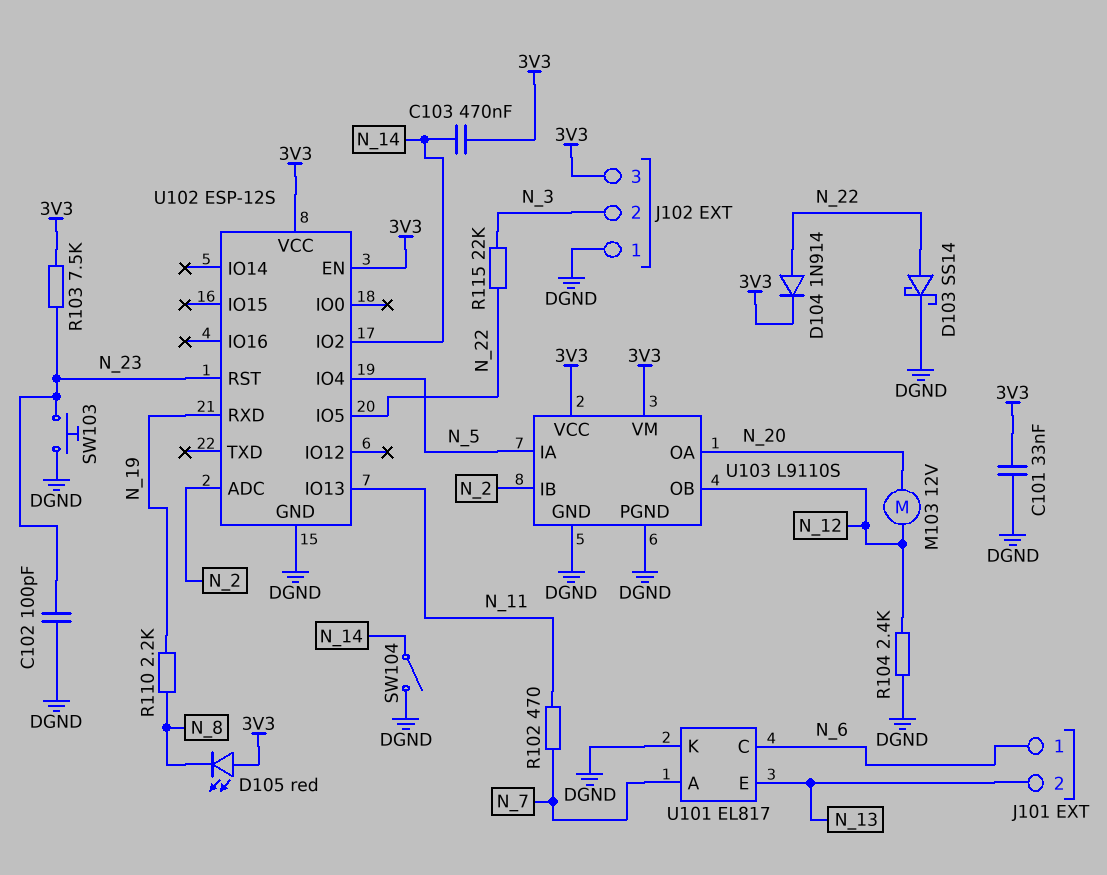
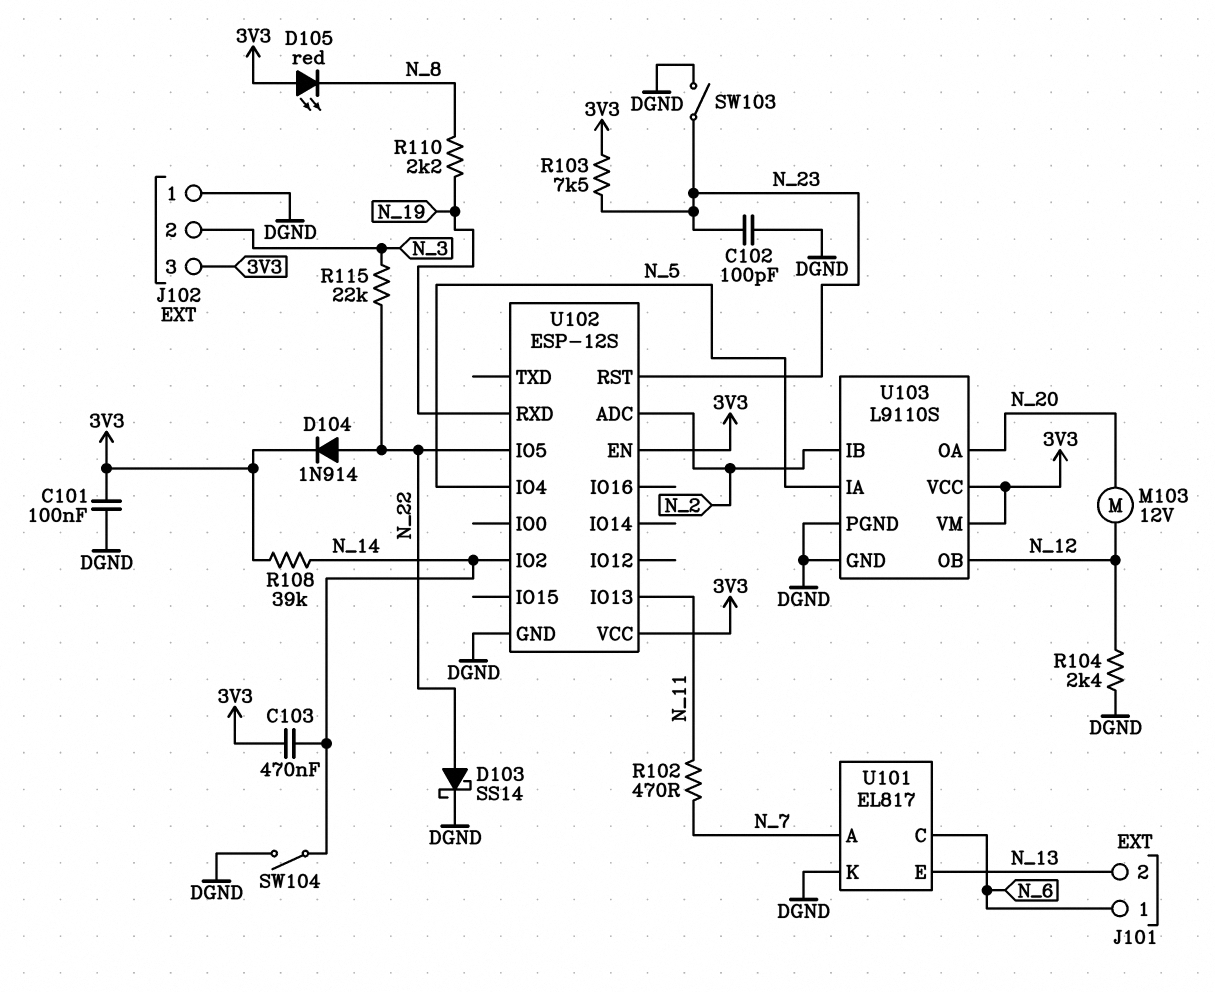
C101: 33nF (3V3, DGND) -> 100nF (3V3, DGND)
R108: none -> 39k (3V3, N_14)
SW103: button (DGND, N_23) -> switch (DGND, N_23)

